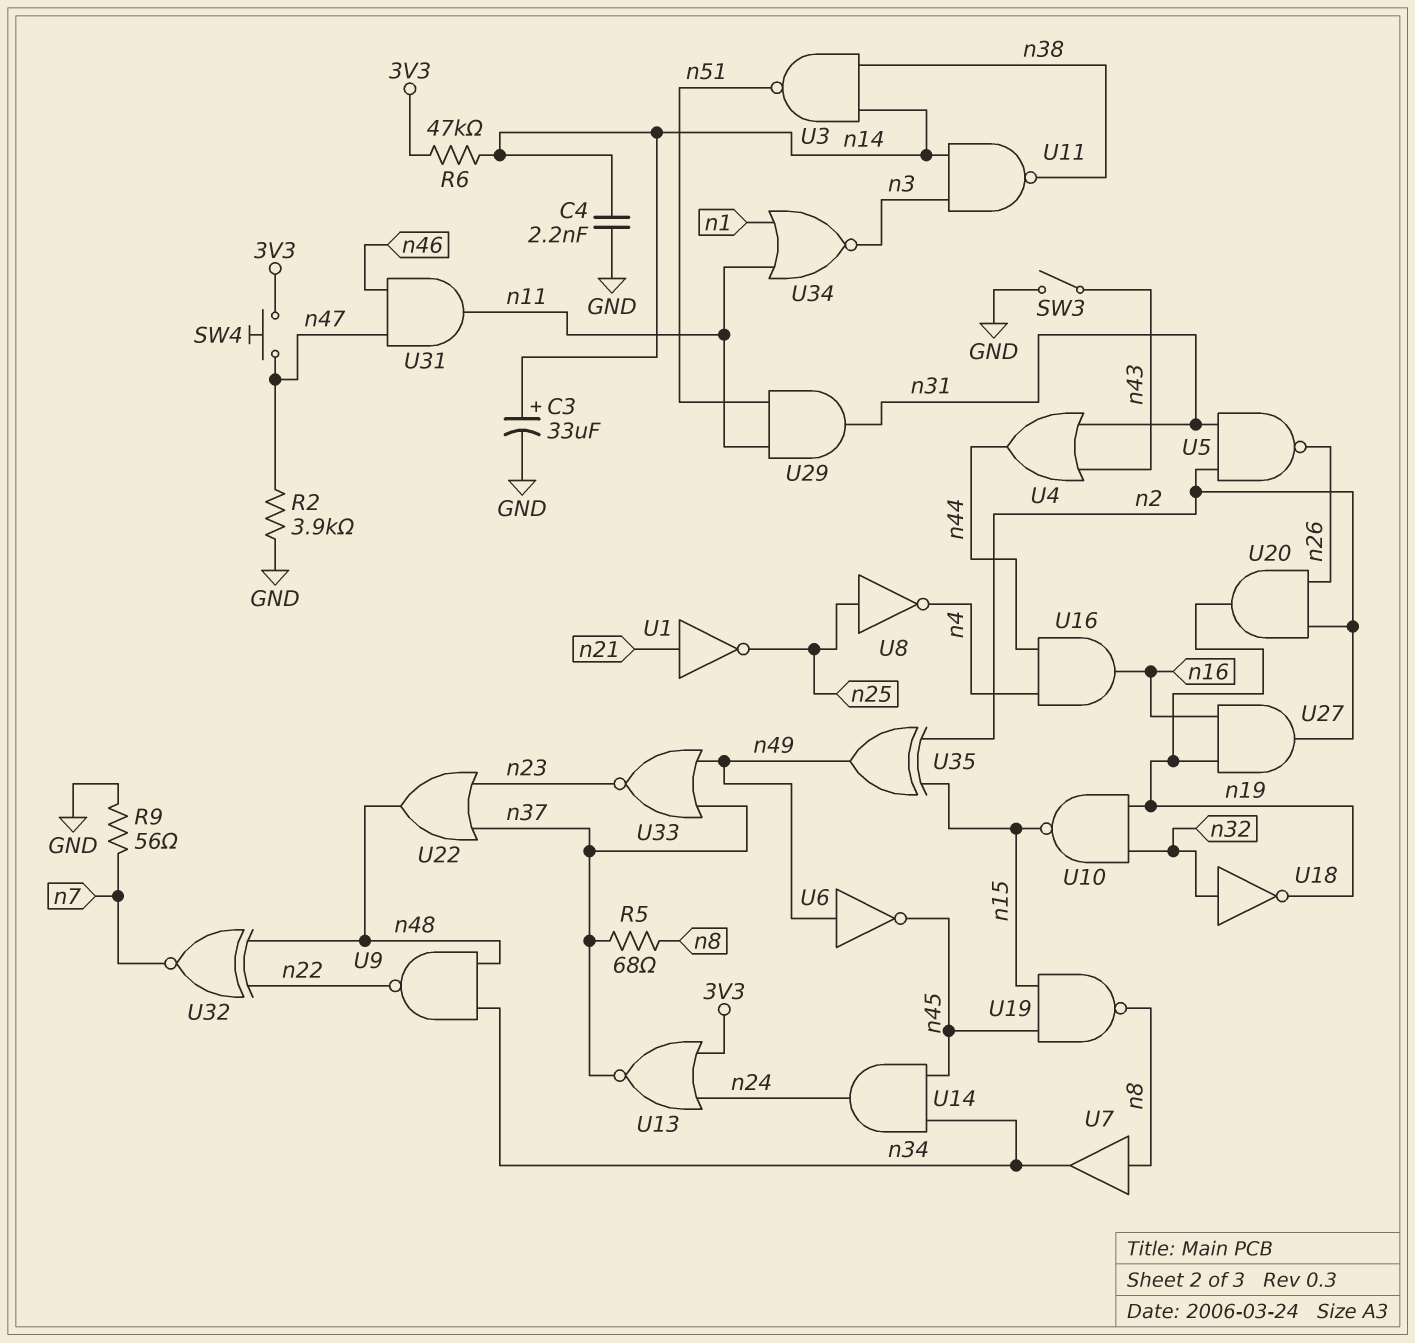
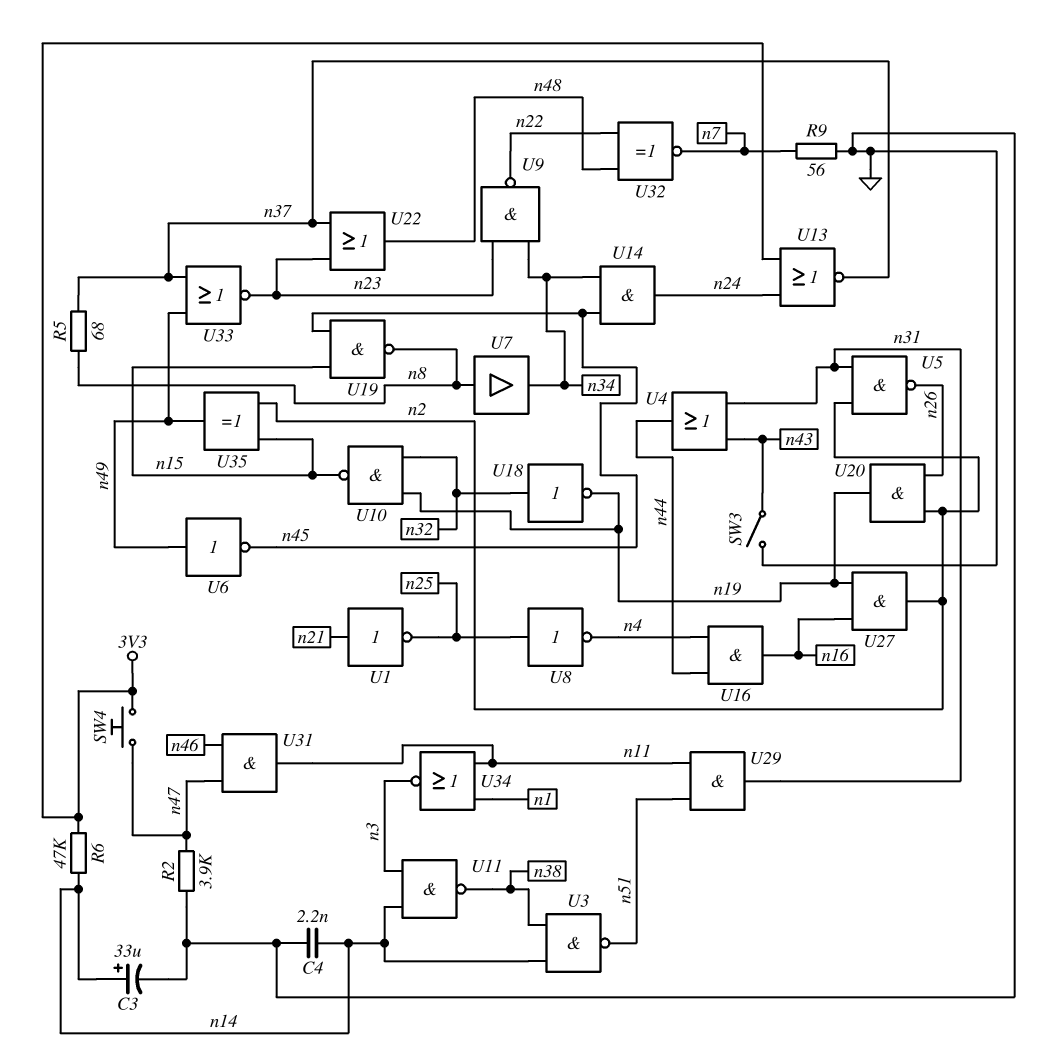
U9: NAND (in n34, in n48, out n22) -> NAND (in n23, in n34, out n22)

